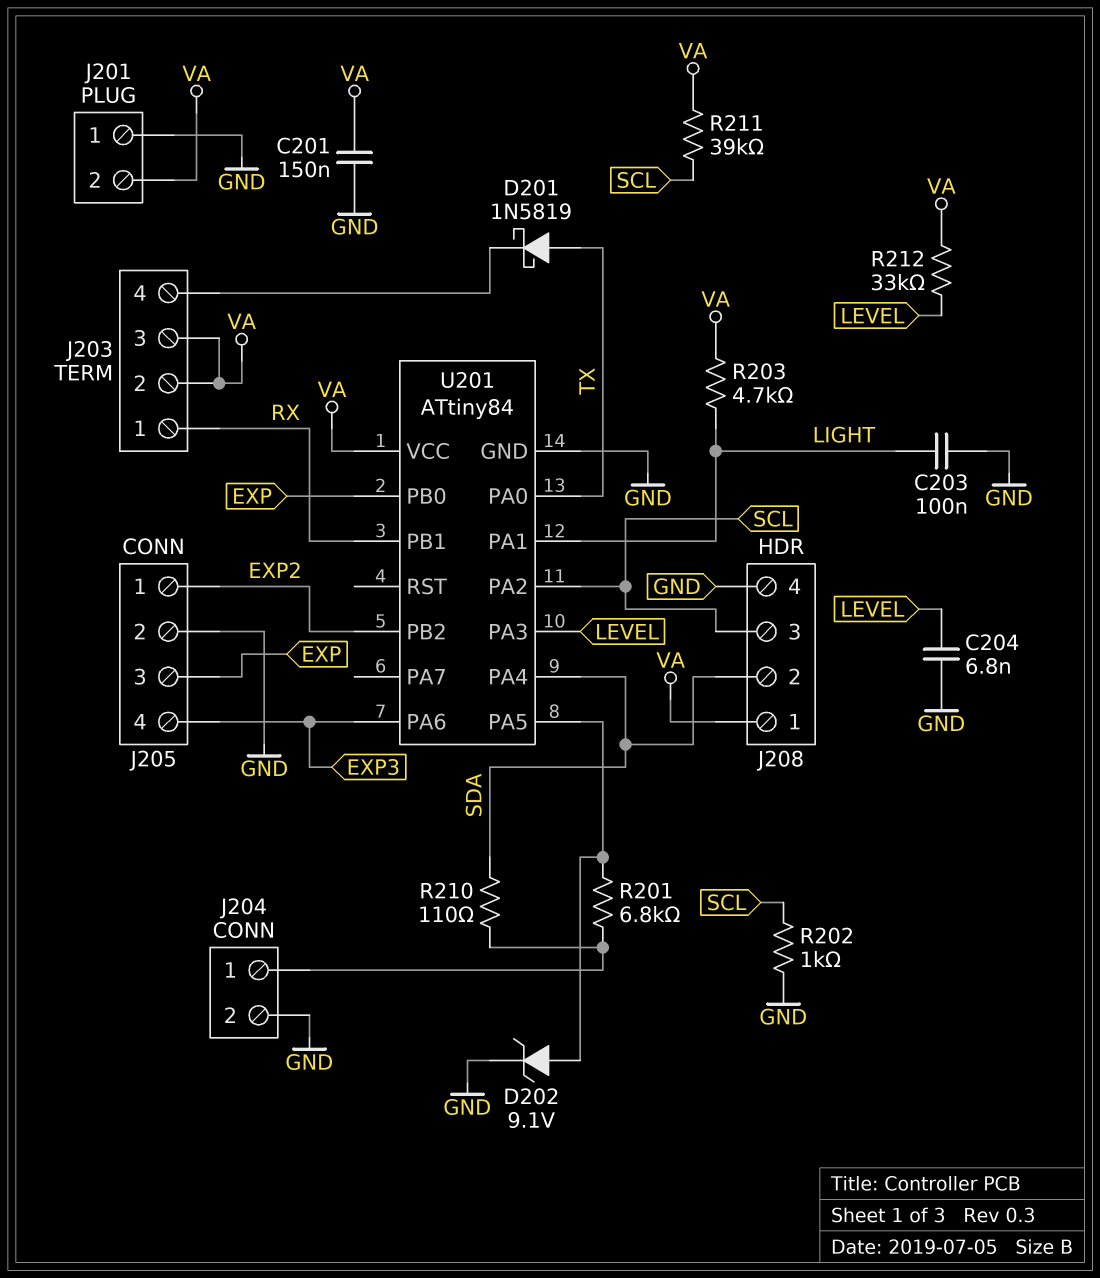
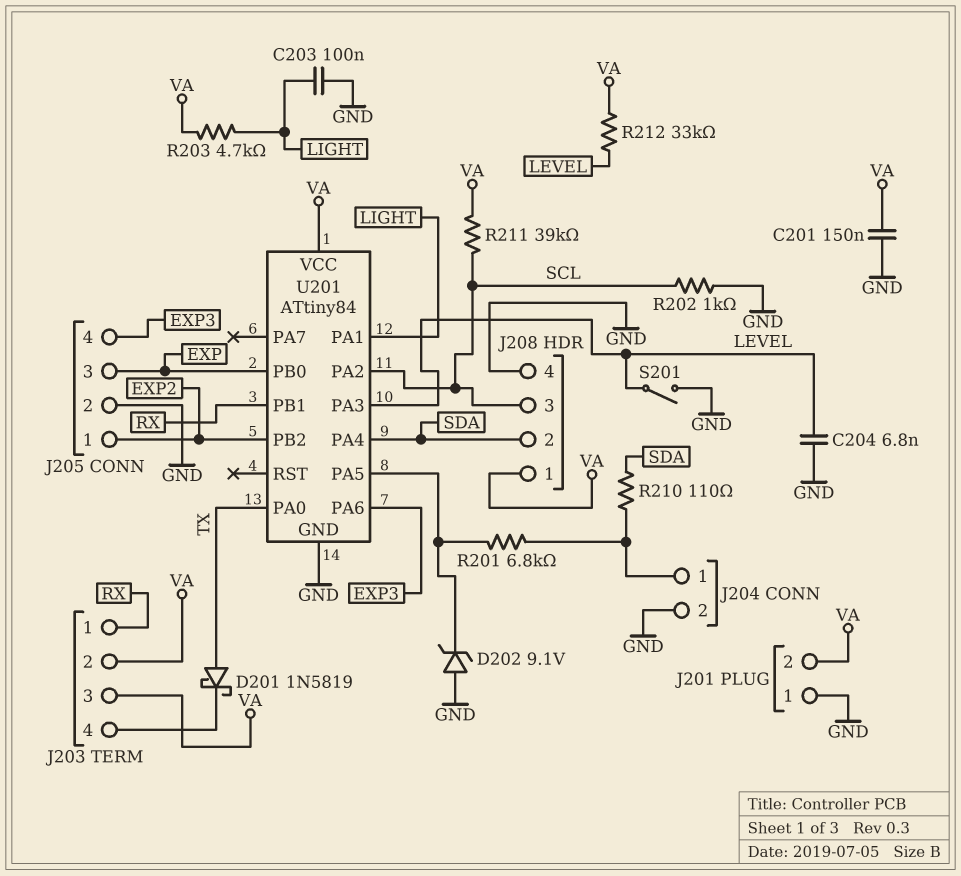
D202: zener 9.1V (A U201/PA5, K GND) -> zener 9.1V (A GND, K U201/PA5)
S201: none -> switch (GND, LEVEL)

